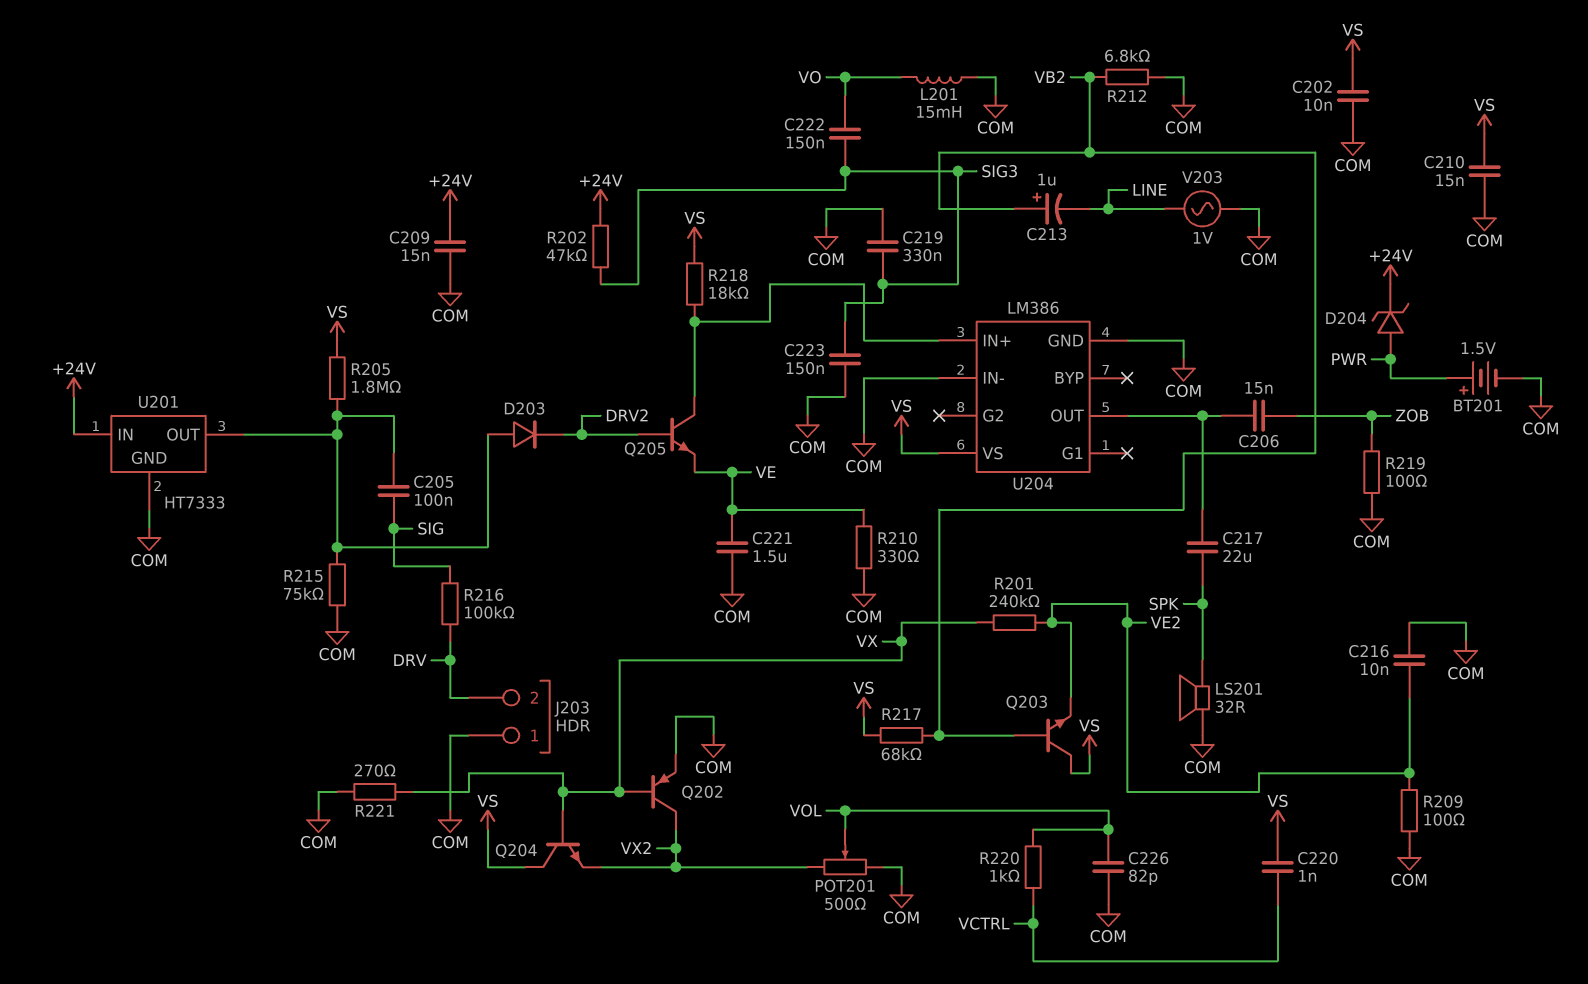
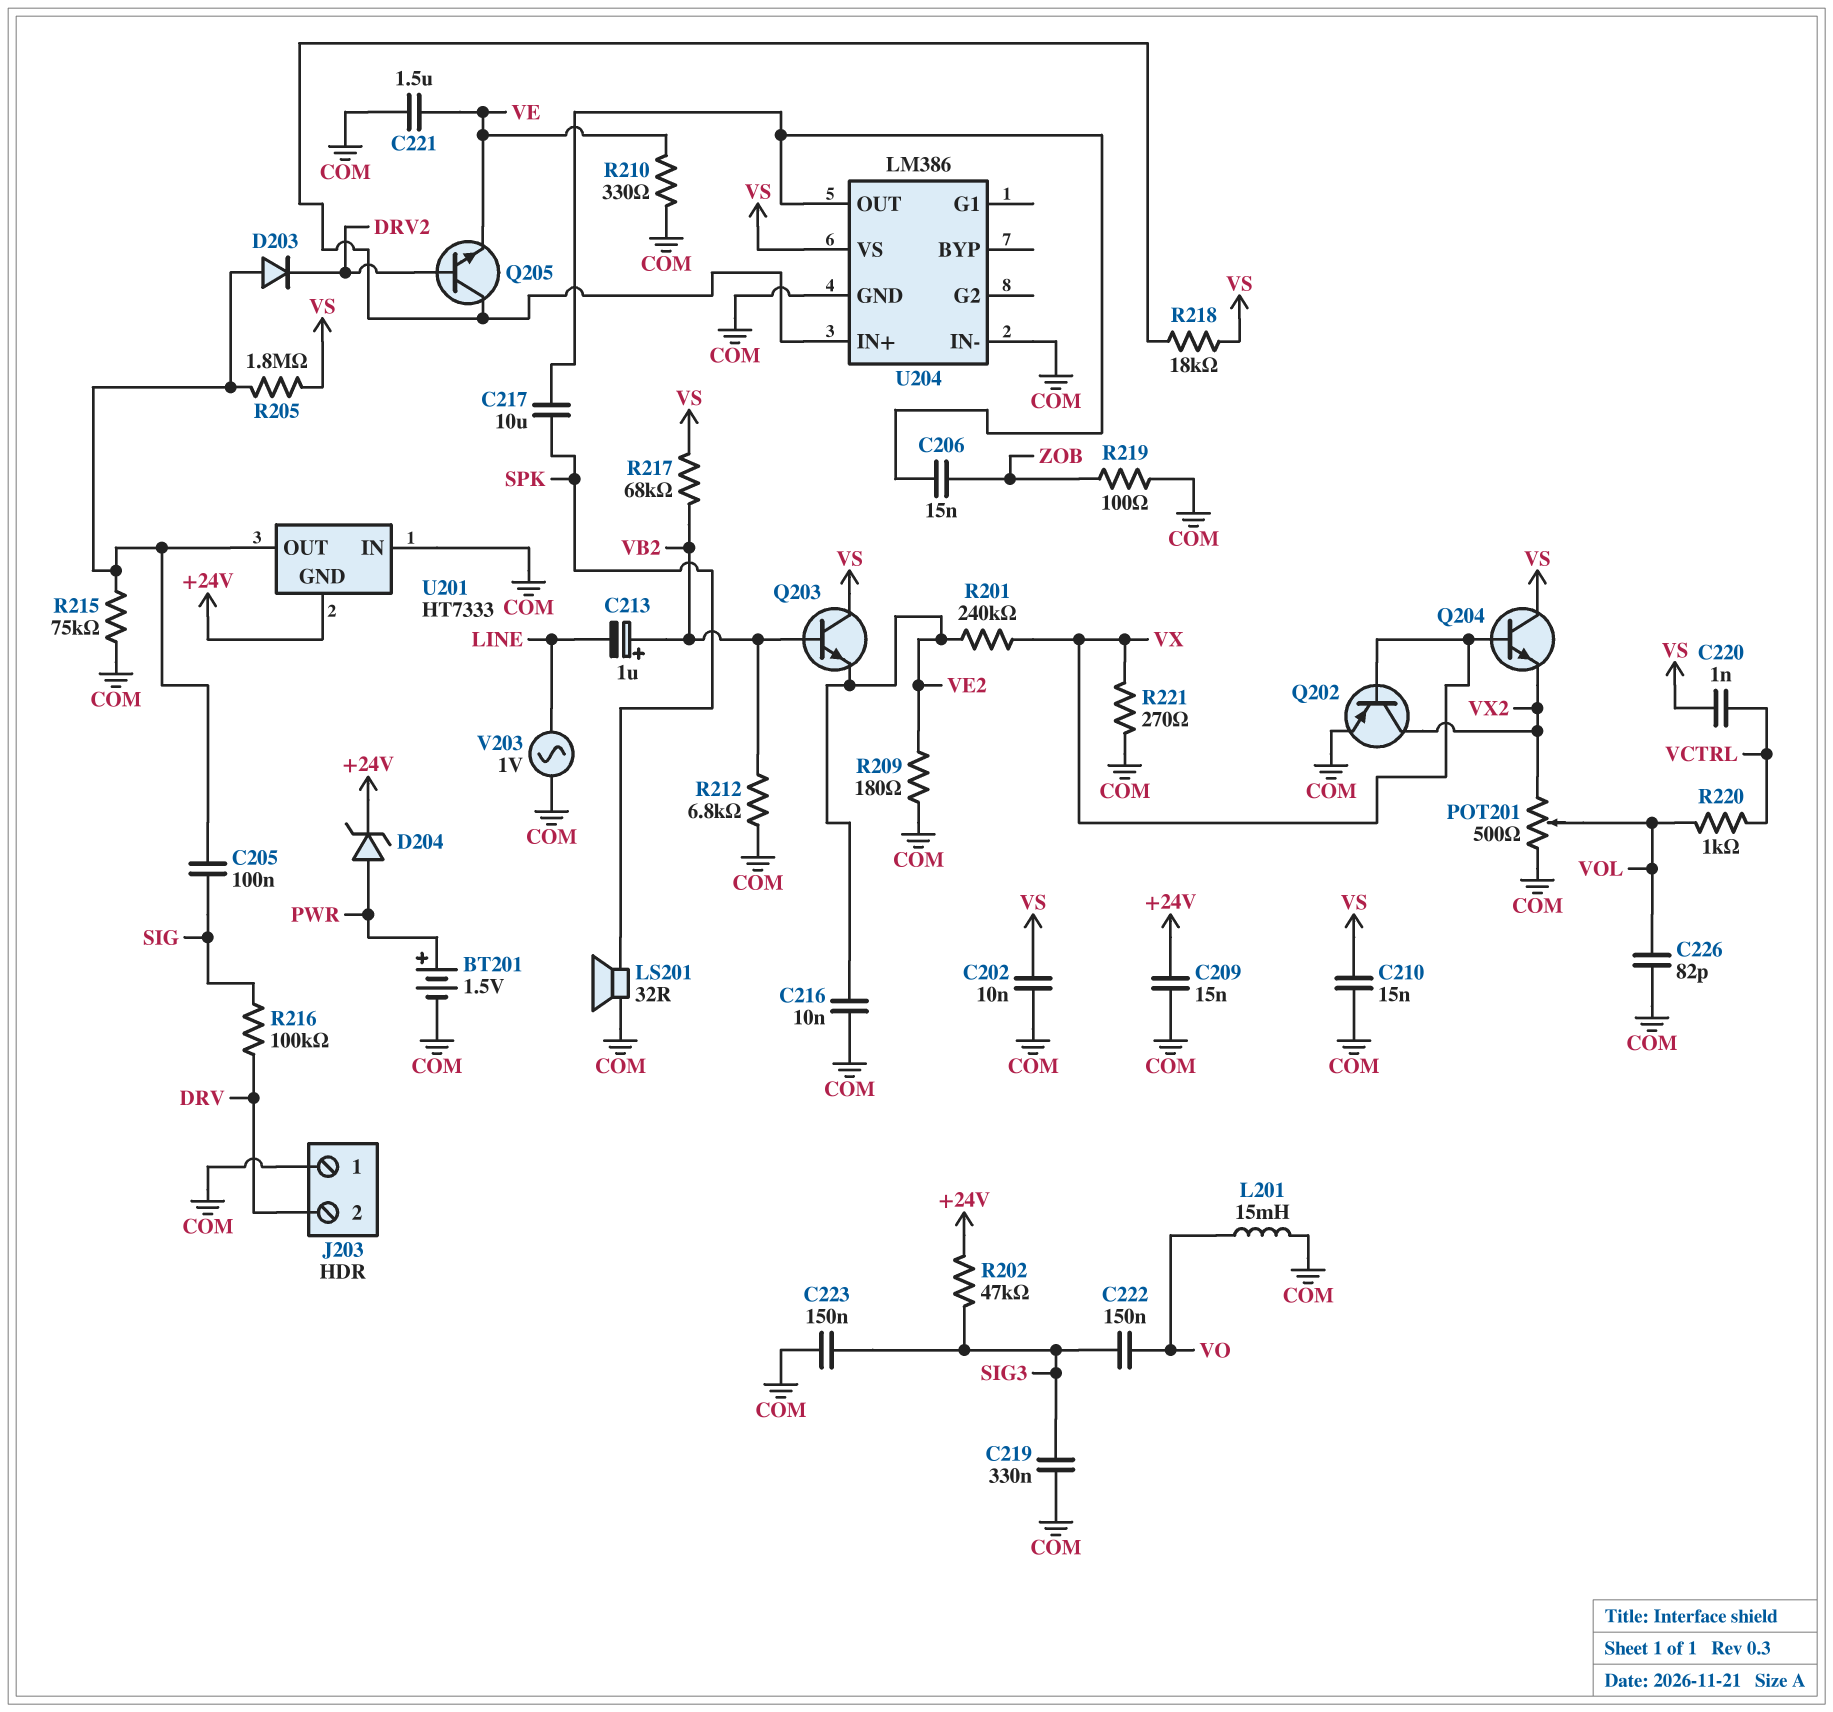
C217: 22uF (SPK, U204/OUT) -> 10uF (SPK, U204/OUT)
R209: 100 (COM, VE2) -> 180 (COM, VE2)
U201 pin GND: COM -> +24V
U201 pin IN: +24V -> COM

